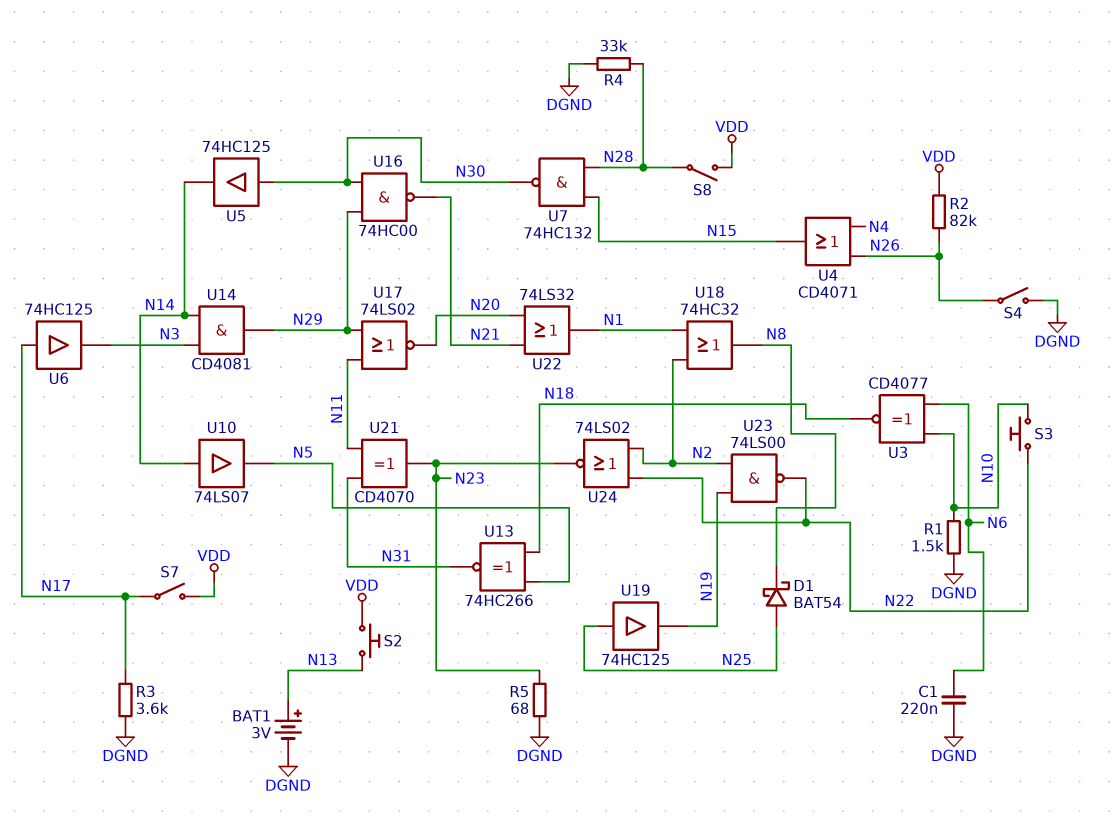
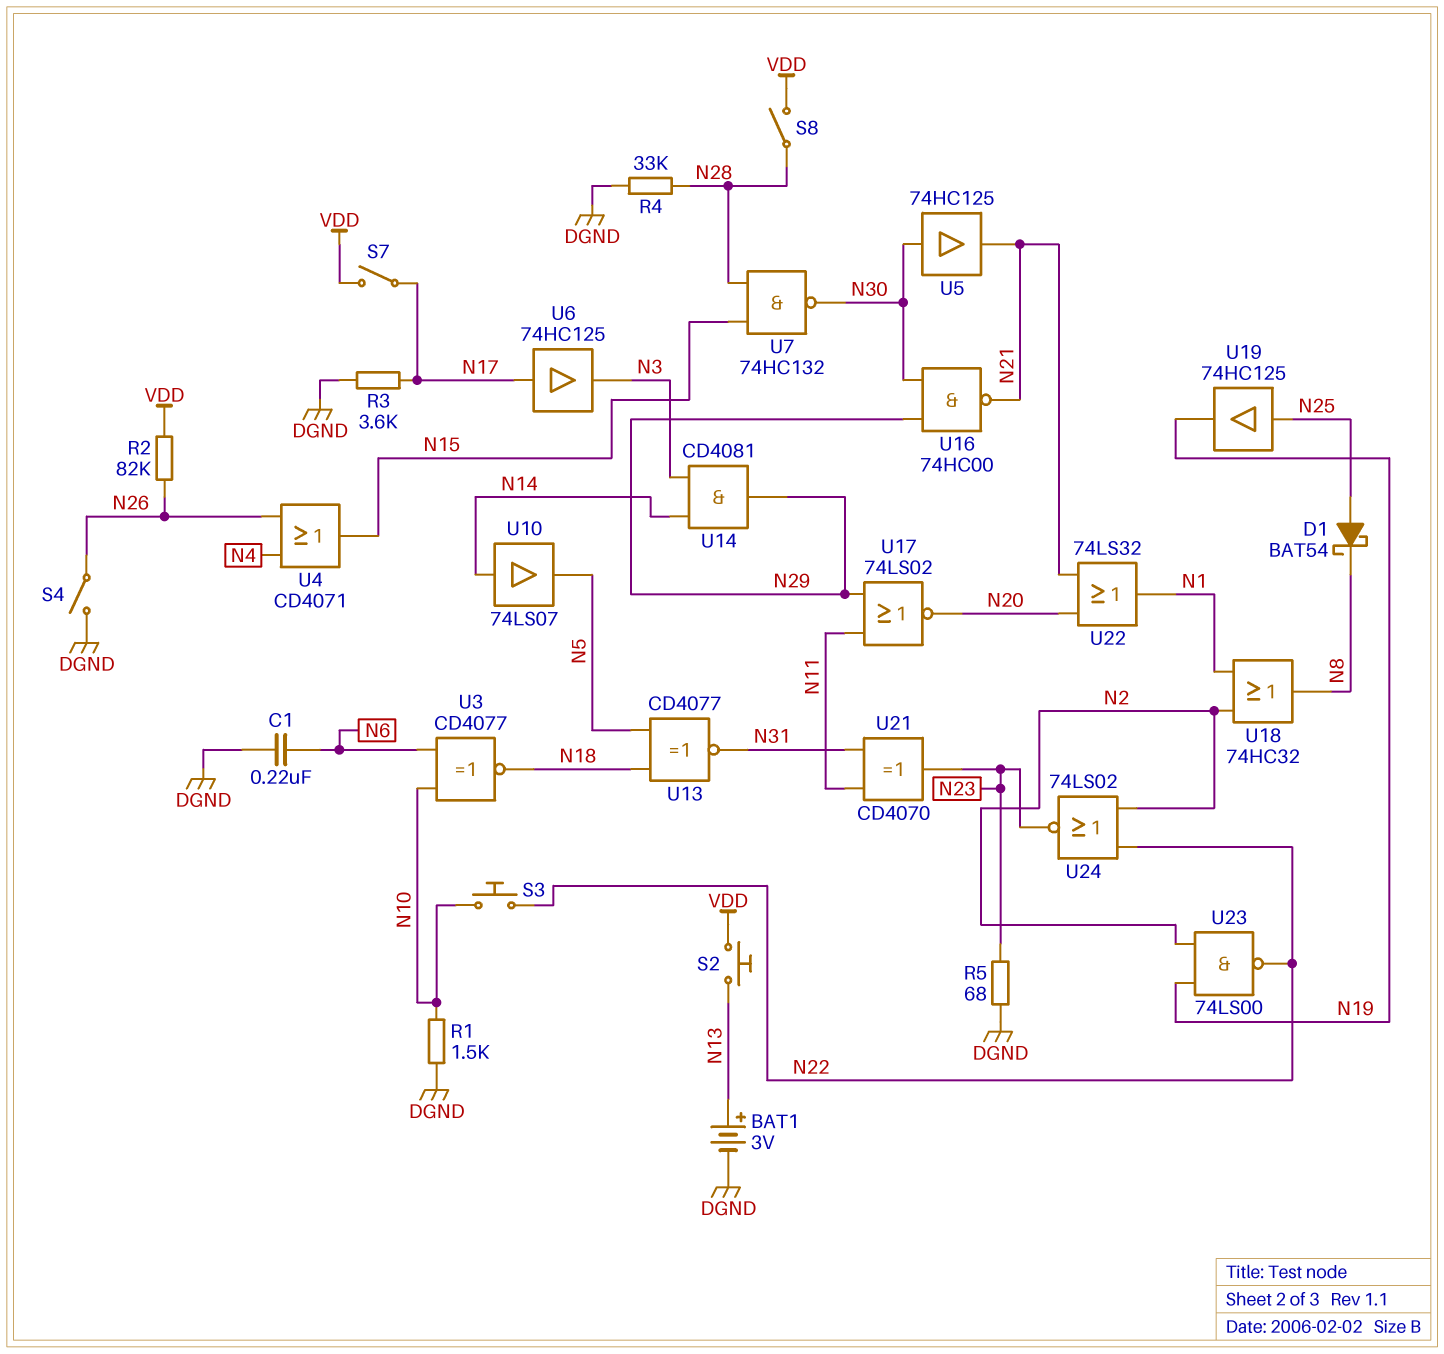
U5: buffer 74HC125 (in N30, out N14) -> buffer 74HC125 (in N30, out N21)
U13: XNOR 74HC266 (in N5, in N18, out N31) -> XNOR CD4077 (in N5, in N18, out N31)

